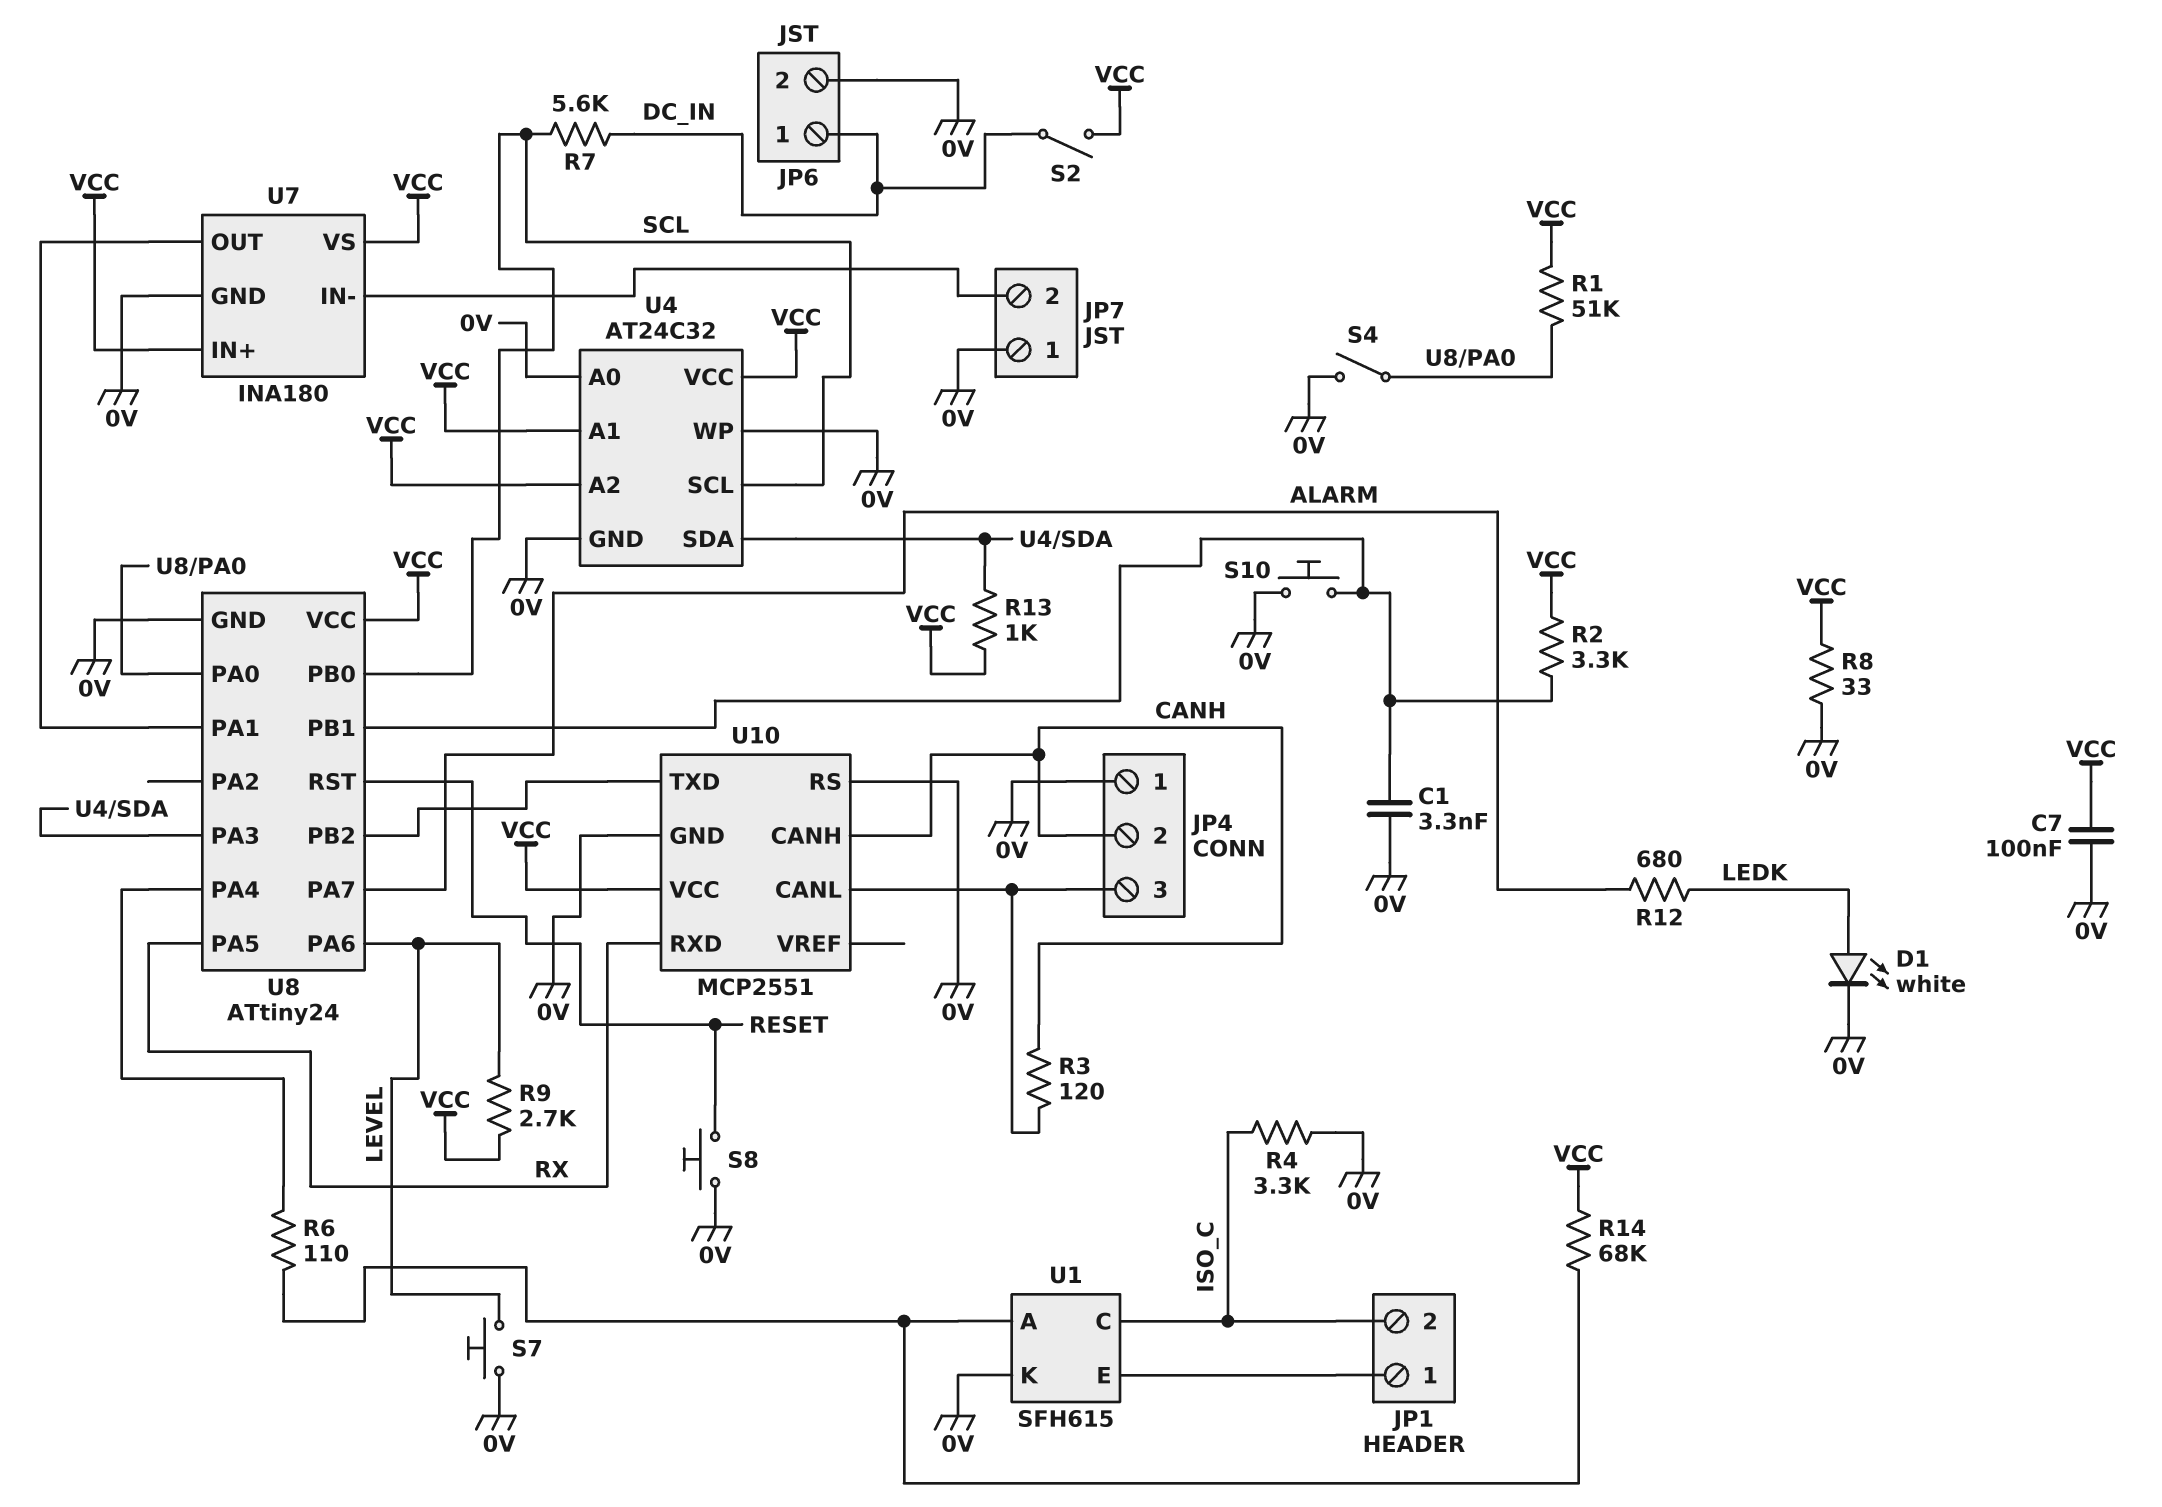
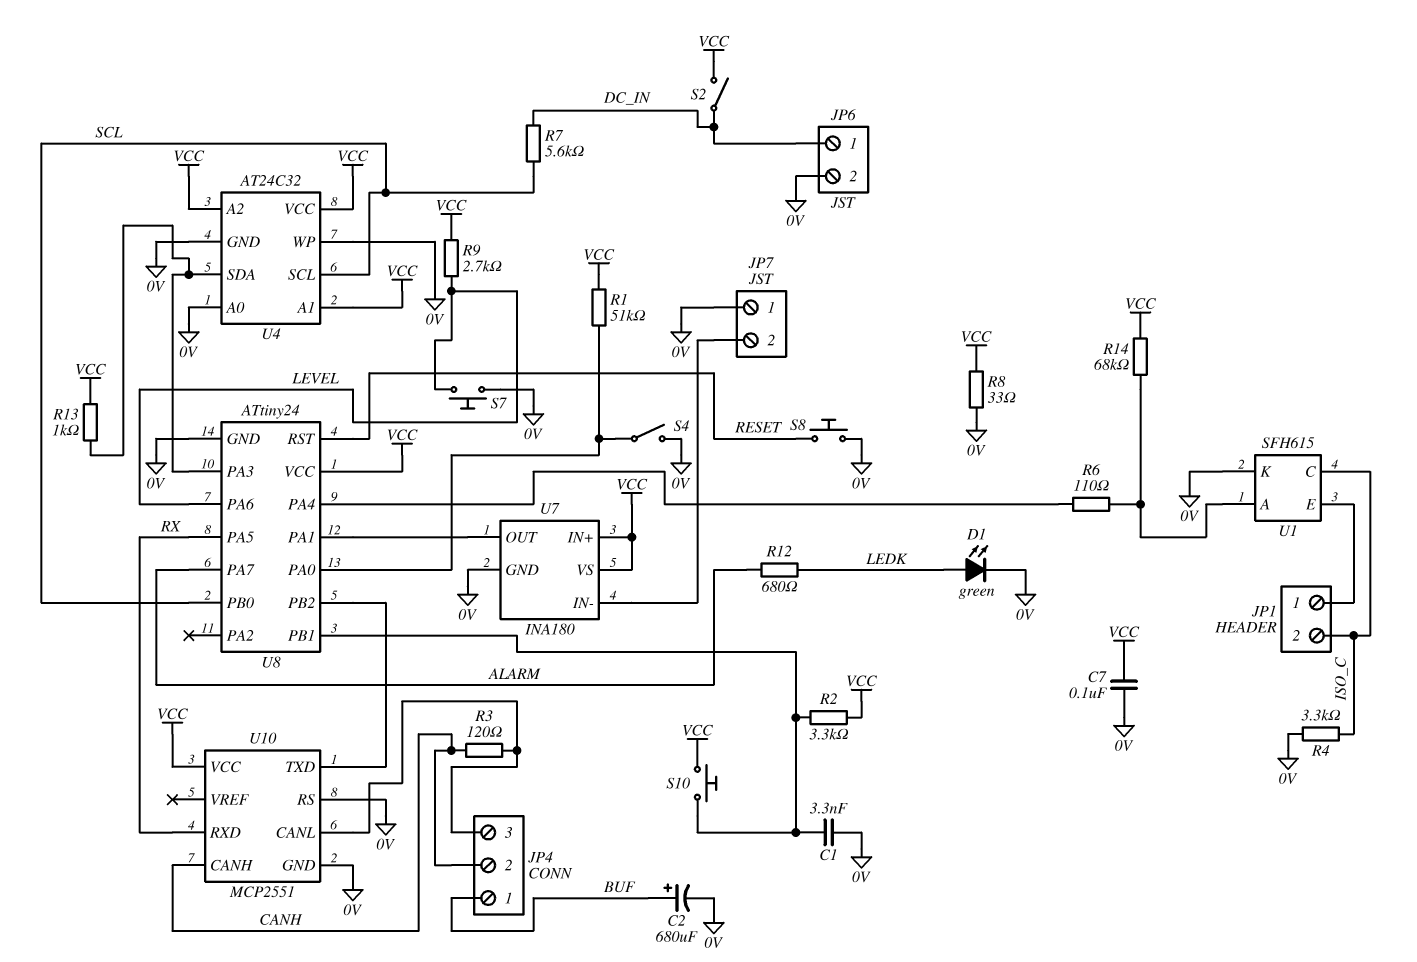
C2: none -> 680uF (plus BUF, minus 0V)
D1: LED white (A LEDK, K 0V) -> LED green (A LEDK, K 0V)
JP4 pin 1: 0V -> BUF
S10: button (0V, U8/PB1) -> button (U8/PB1, VCC)

